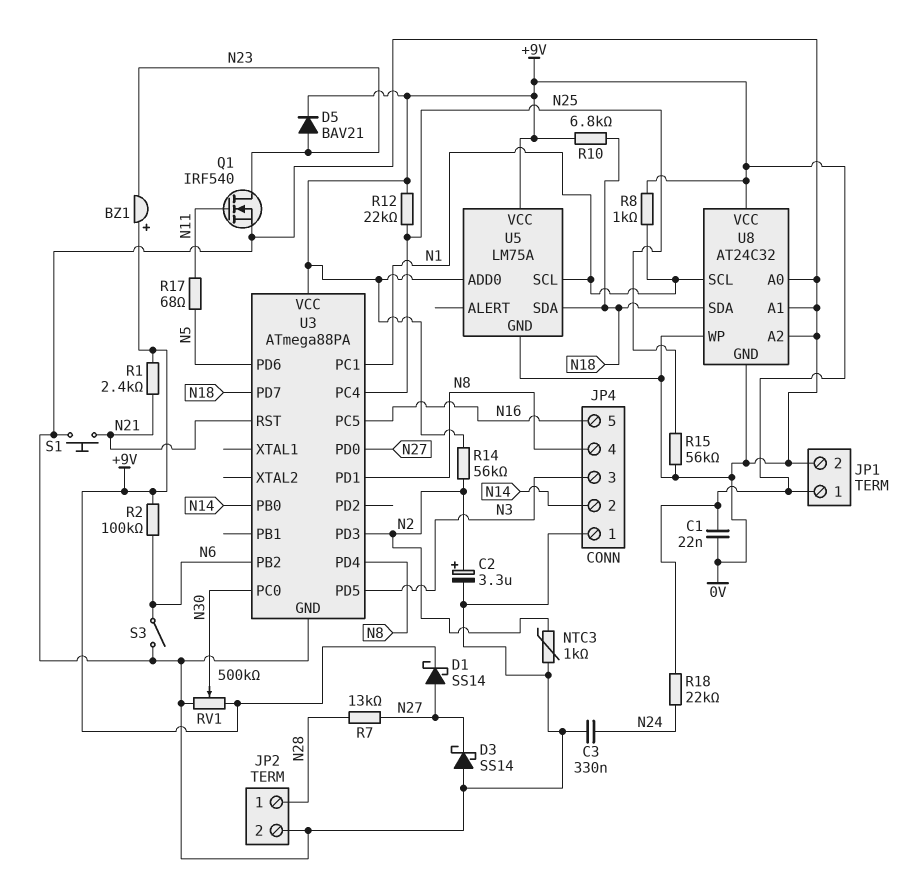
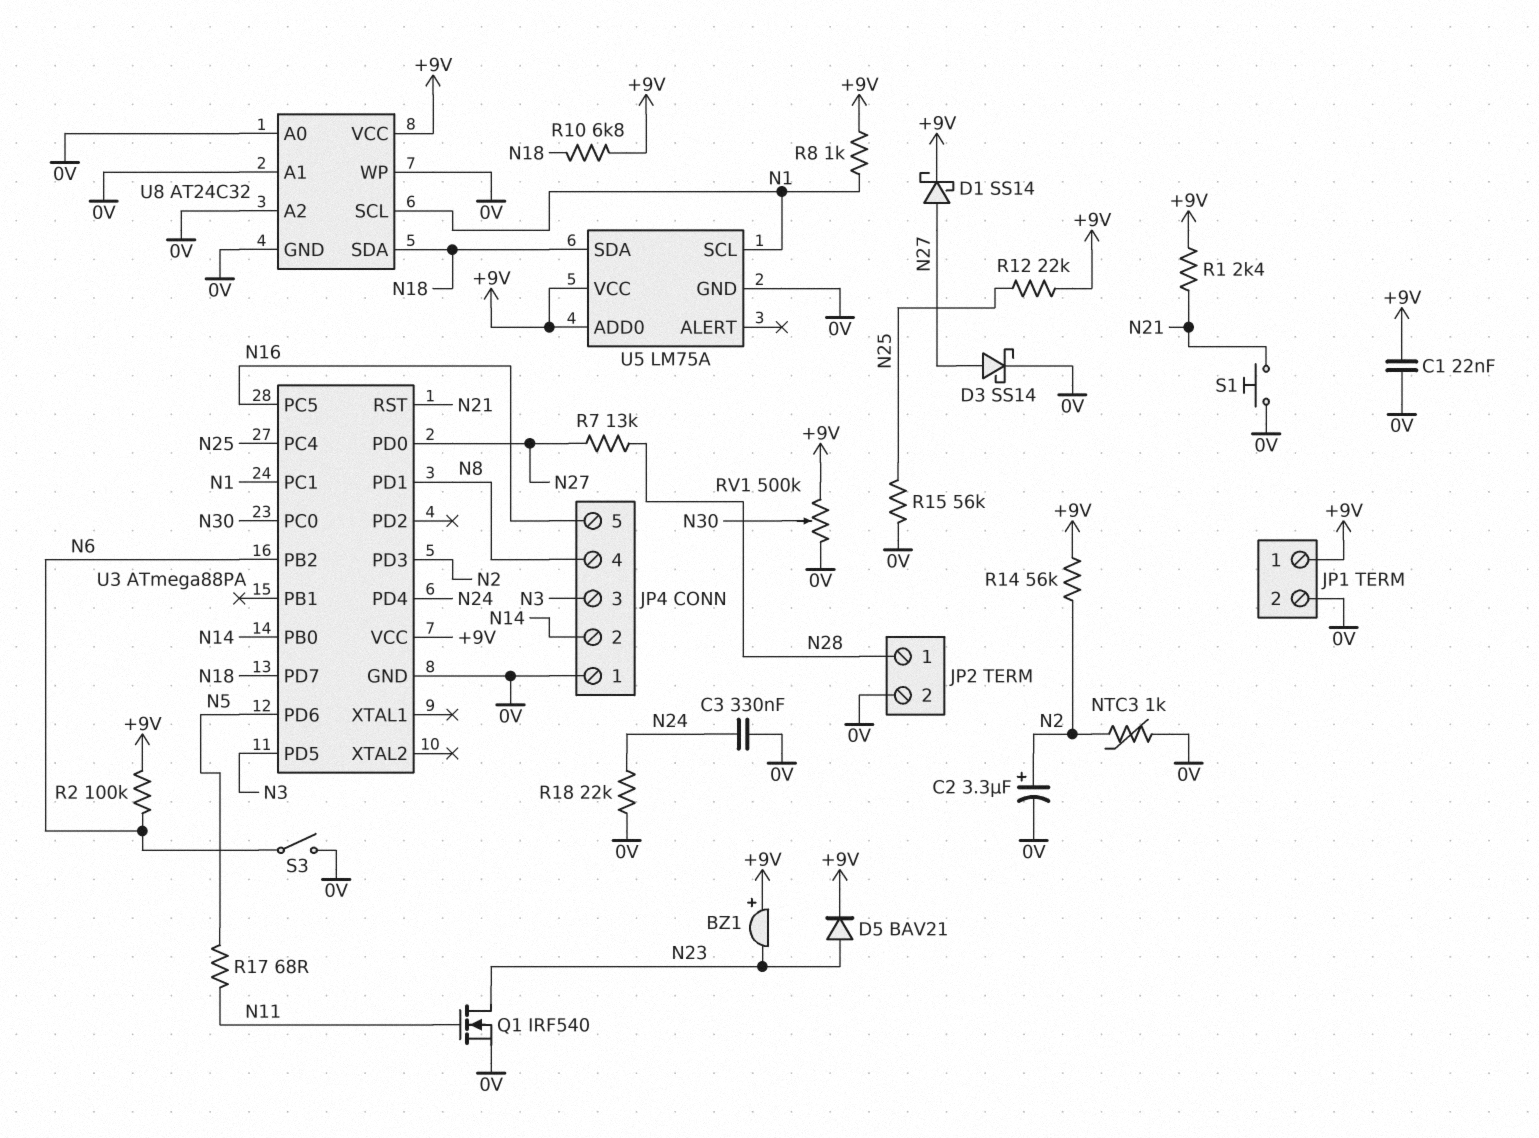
D3: schottky SS14 (A 0V, K N27) -> schottky SS14 (A N27, K 0V)
R18: 22k (+9V, N24) -> 22k (0V, N24)
U3 pin PD4: N8 -> N24

